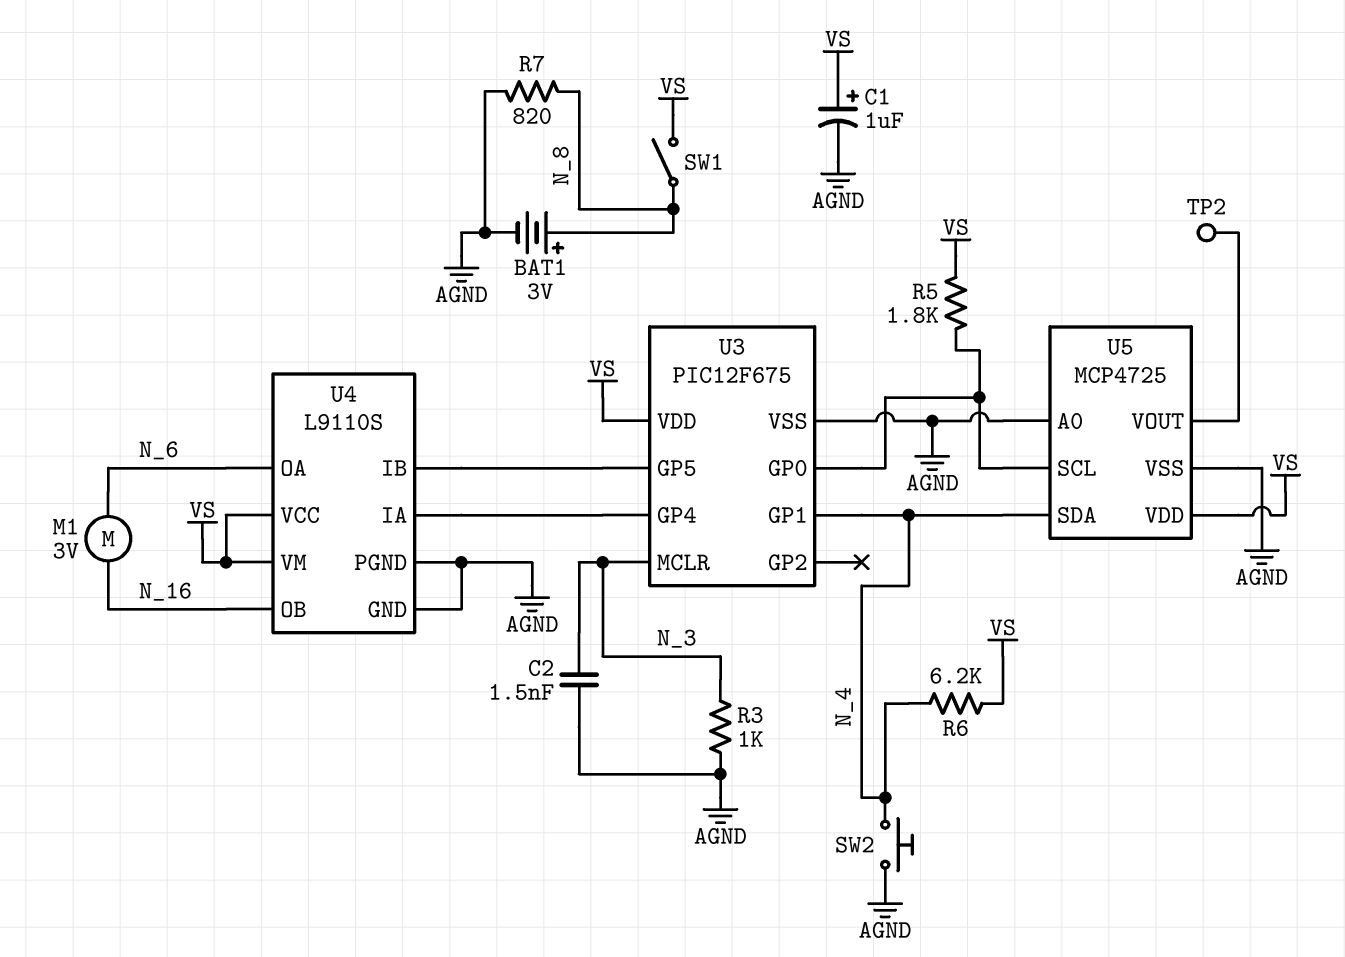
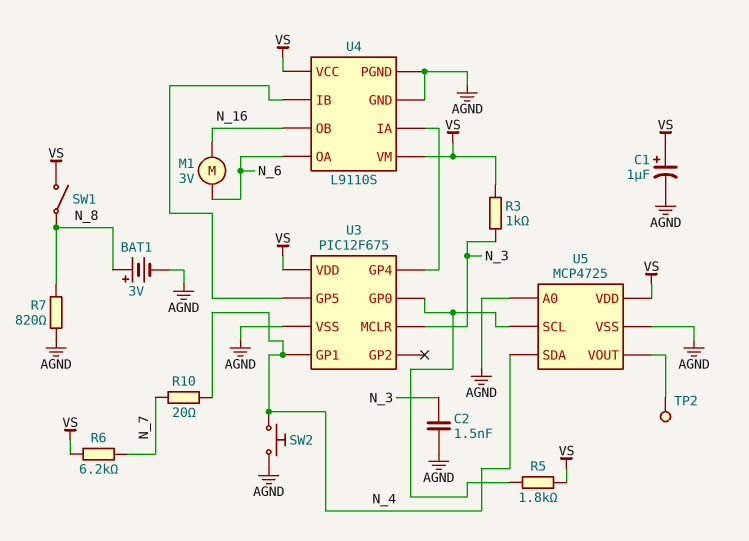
R3: 1k (AGND, N_3) -> 1k (N_3, VS)
R6: 6.2k (N_4, VS) -> 6.2k (N_7, VS)
R10: none -> 20 (N_4, N_7)

